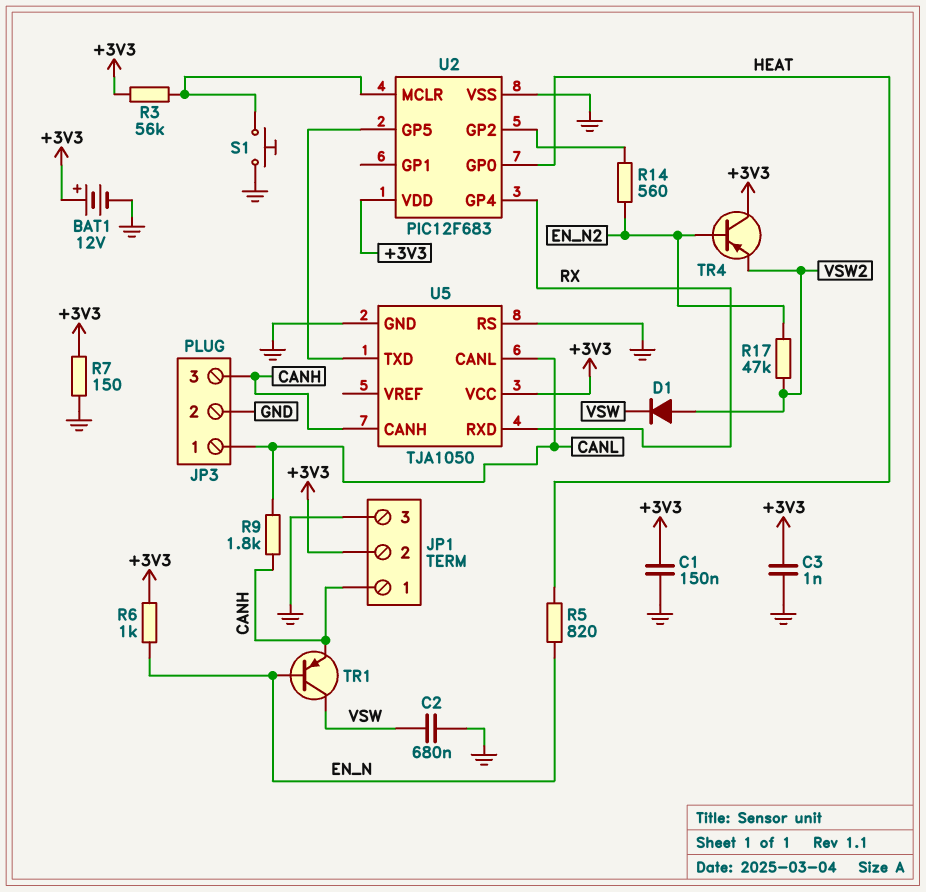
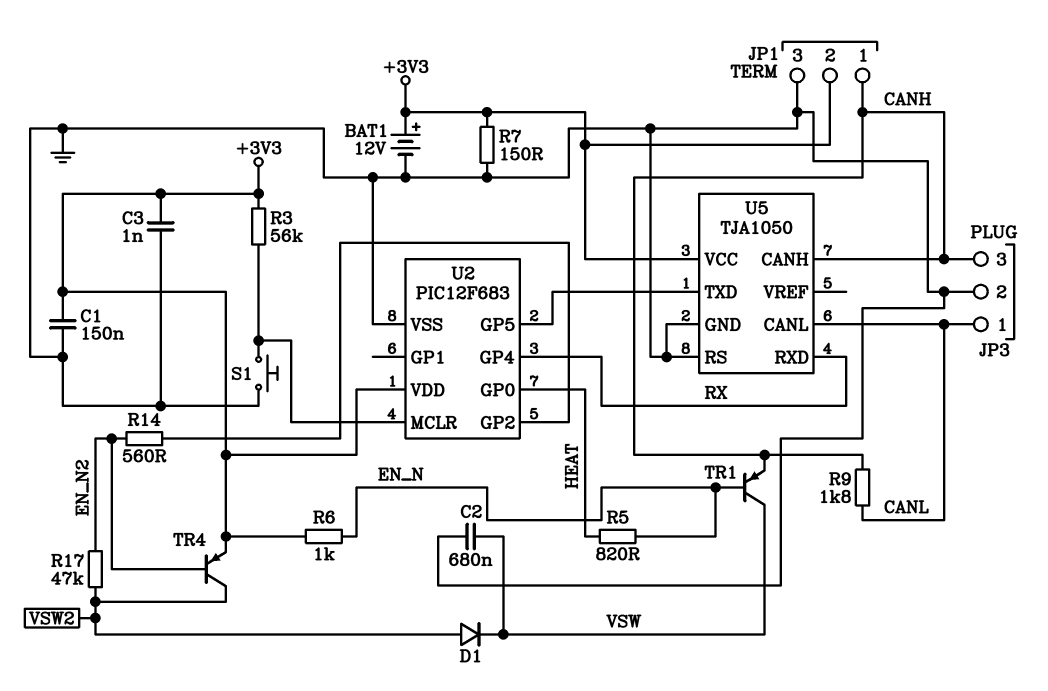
TR4: PNP (B EN_N2, C +3V3, E VSW2) -> PNP (B EN_N2, C VSW2, E +3V3)

